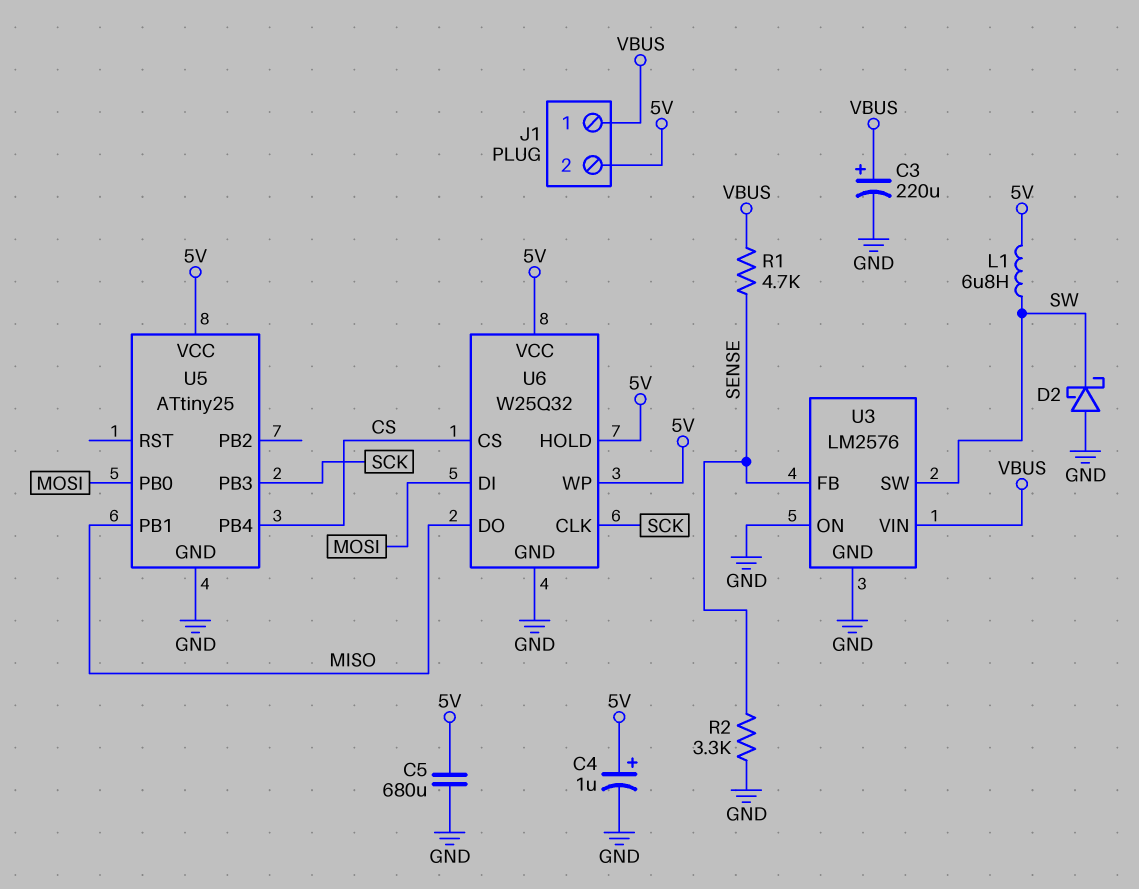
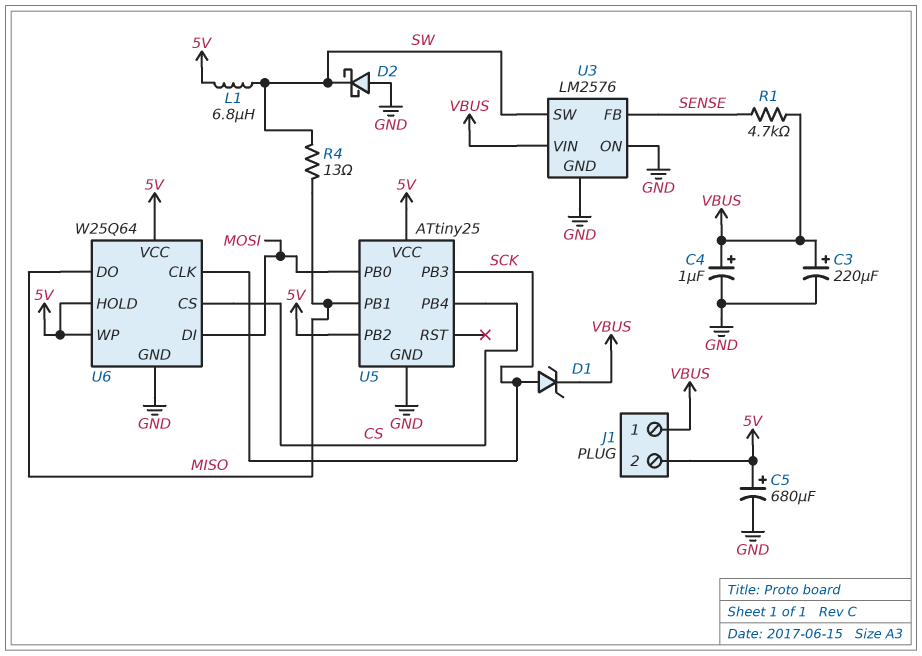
C4: 1uF (plus 5V, minus GND) -> 1uF (plus VBUS, minus GND)
C5: 680uF (5V, GND) -> 680uF (plus 5V, minus GND)
D1: none -> zener (A SCK, K VBUS)
R2: 3.3k (GND, SENSE) -> none
R4: none -> 13 (MISO, SW)
U5 pin PB2: none -> 5V
U6: W25Q32 -> W25Q64

